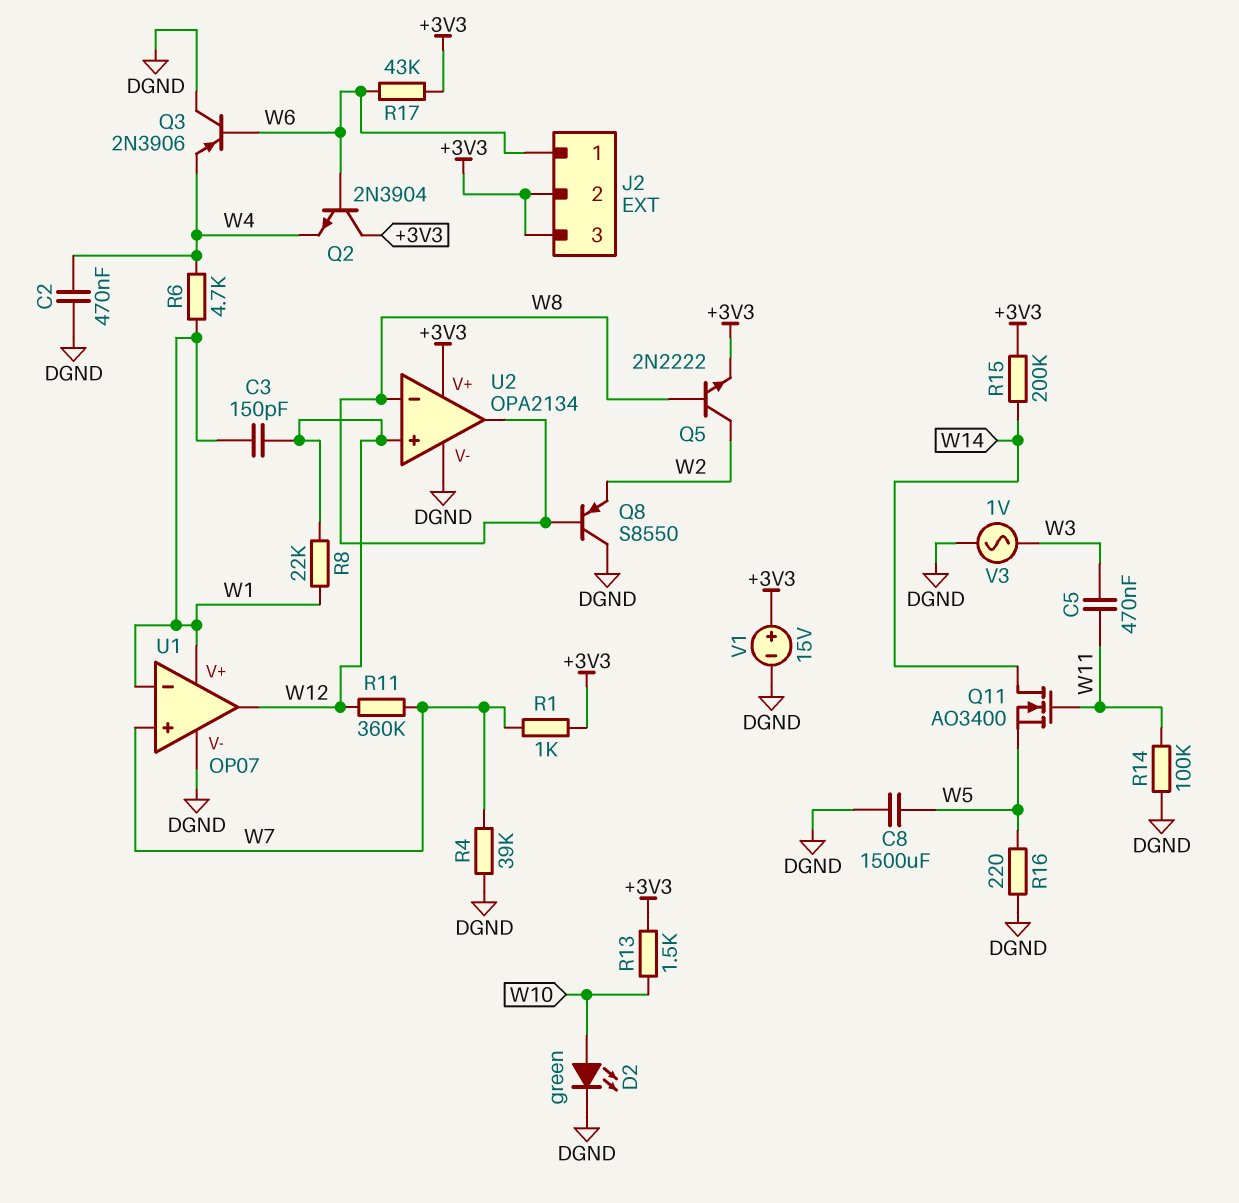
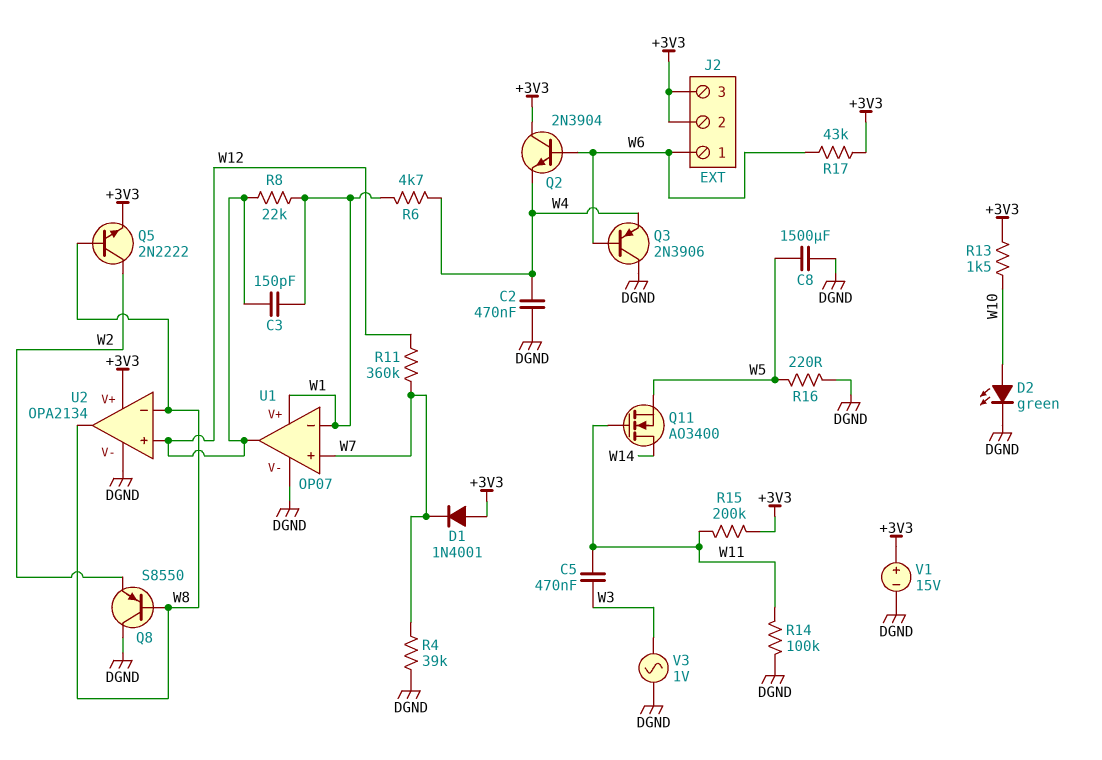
D1: none -> diode 1N4001 (A +3V3, K W7)
R1: 1k (+3V3, W7) -> none
R15: 200k (+3V3, W14) -> 200k (+3V3, W11)

